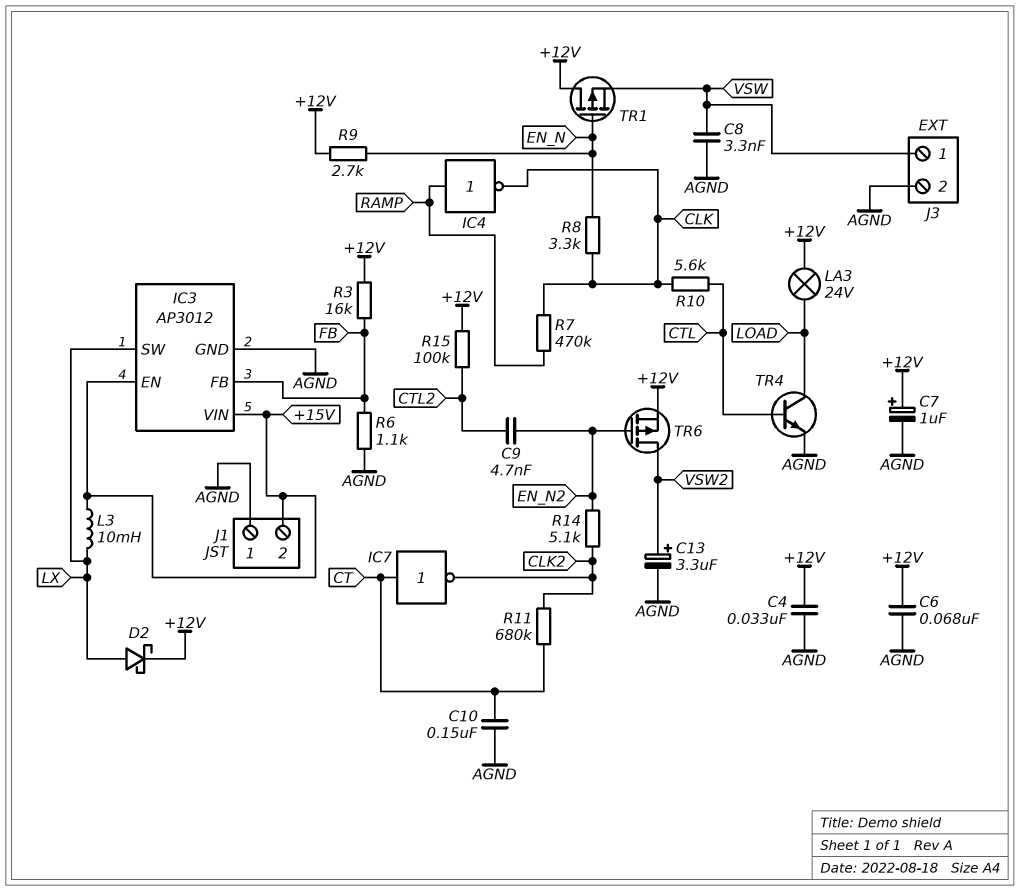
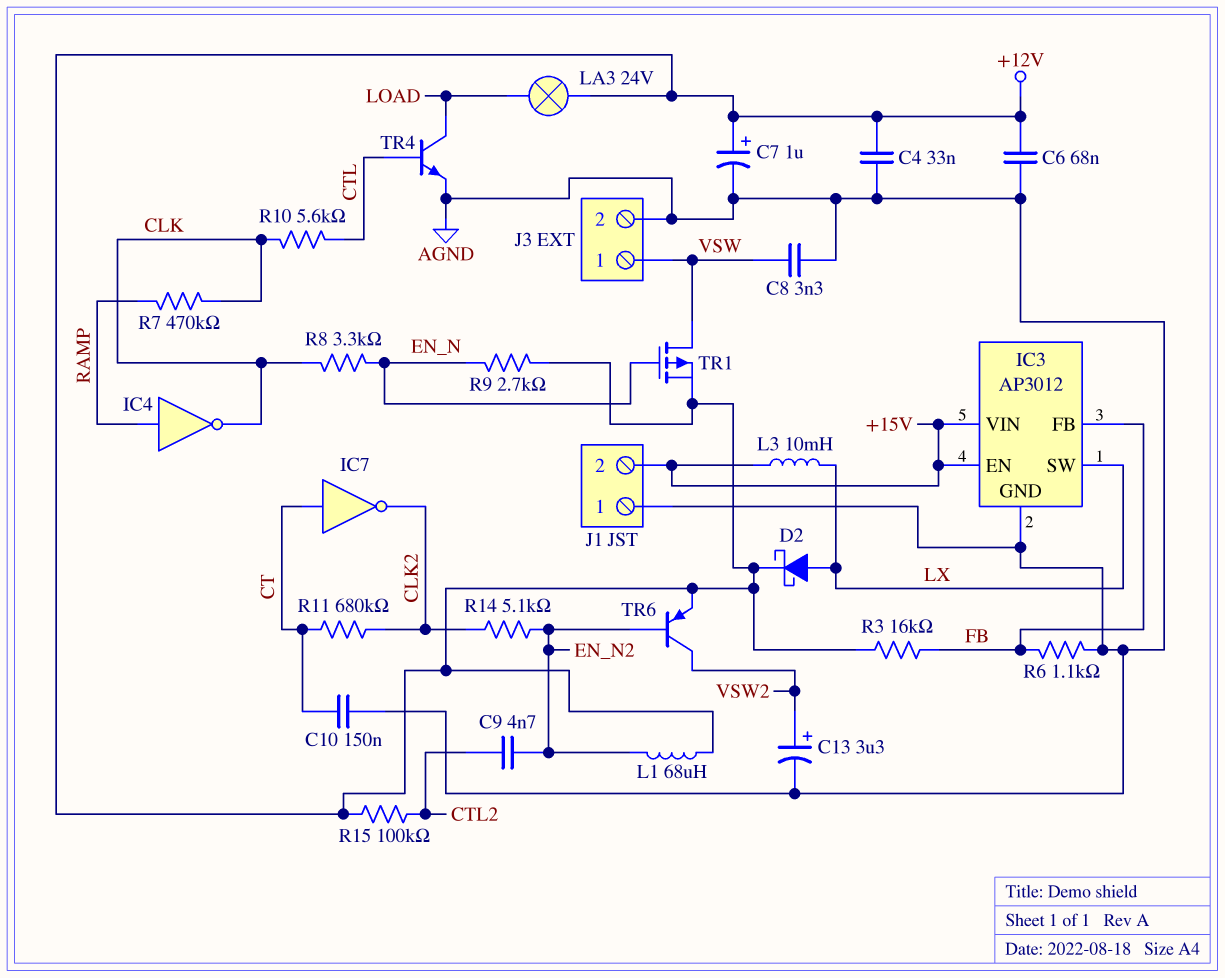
L1: none -> 68uH (+12V, EN_N2)
TR1: PMOS (G EN_N, D +12V, S VSW) -> PMOS (G EN_N, D VSW, S +12V)
TR6: PMOS (G EN_N2, D VSW2, S +12V) -> PNP (B EN_N2, C VSW2, E +12V)

